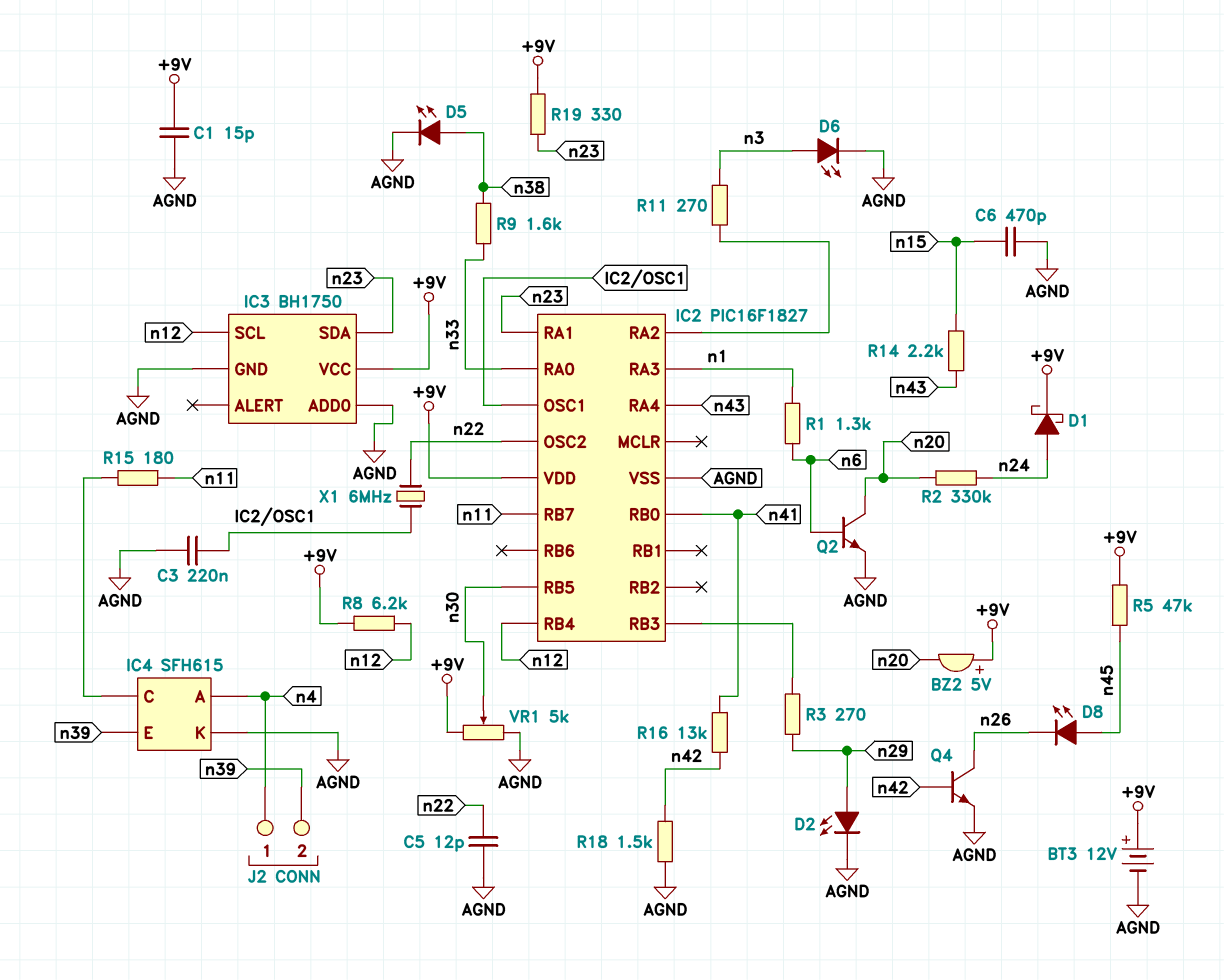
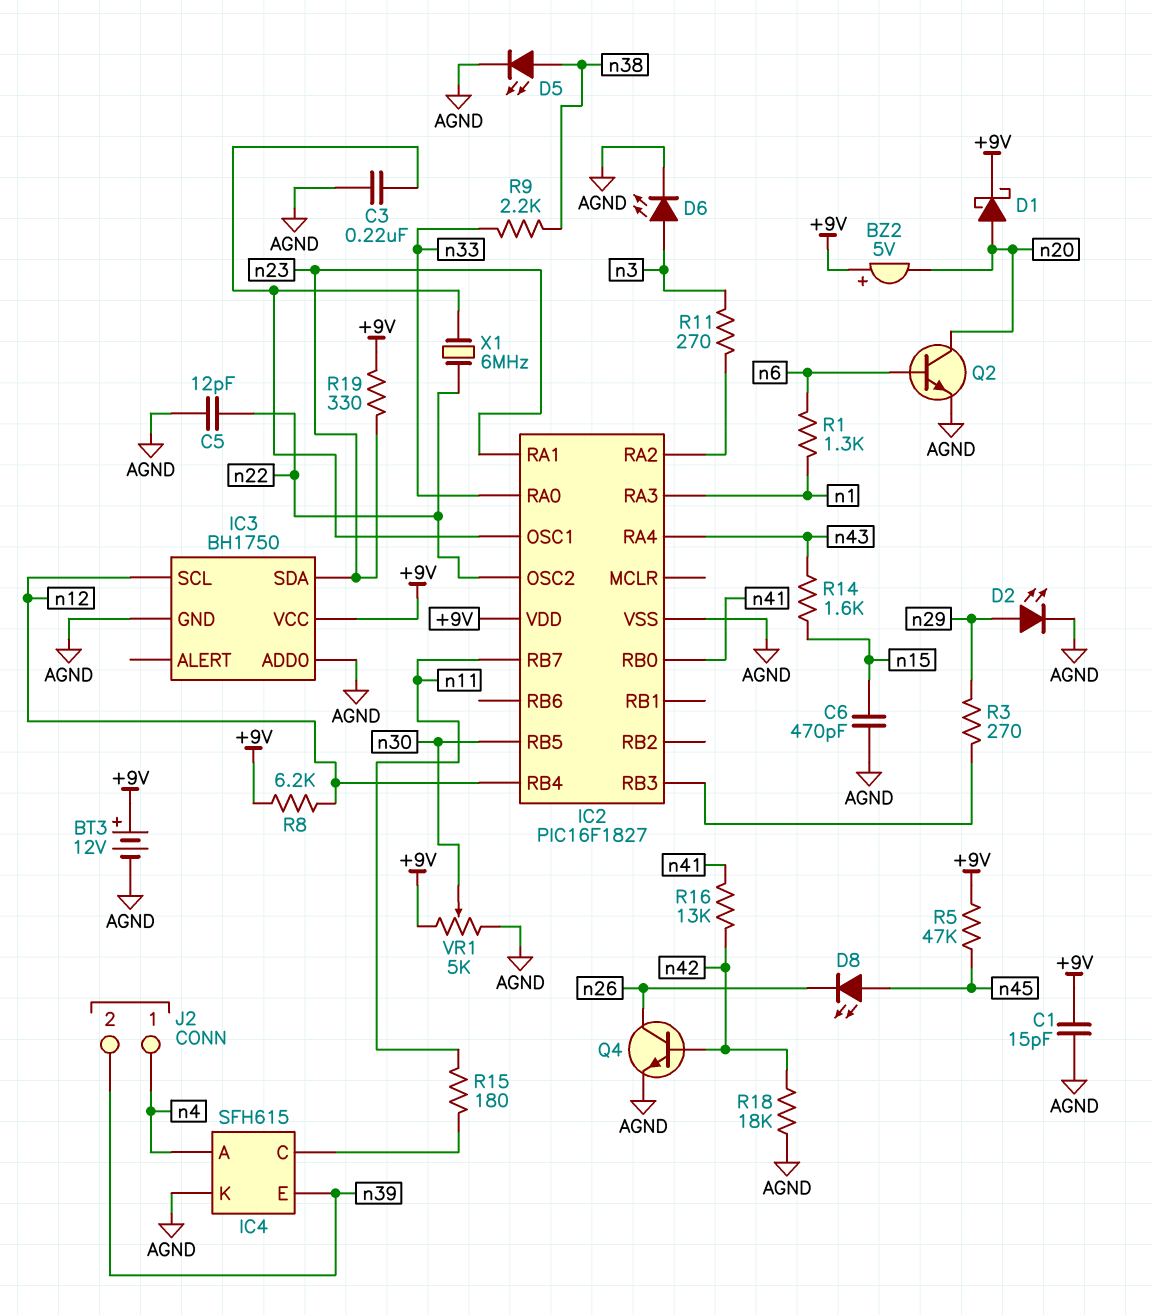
D1: schottky (A n24, K +9V) -> schottky (A n20, K +9V)
R2: 330k (n20, n24) -> none
R9: 1.6k (n33, n38) -> 2.2k (n33, n38)
R14: 2.2k (n15, n43) -> 1.6k (n15, n43)
R18: 1.5k (AGND, n42) -> 18k (AGND, n42)

